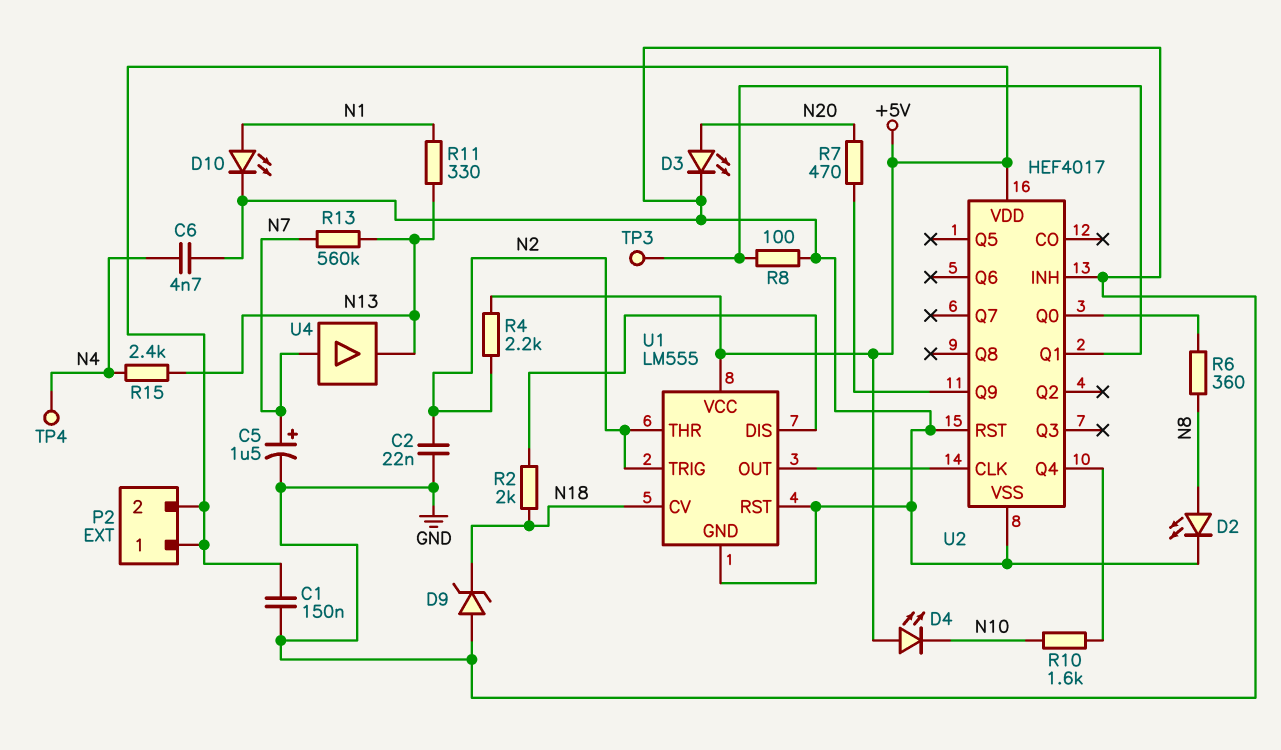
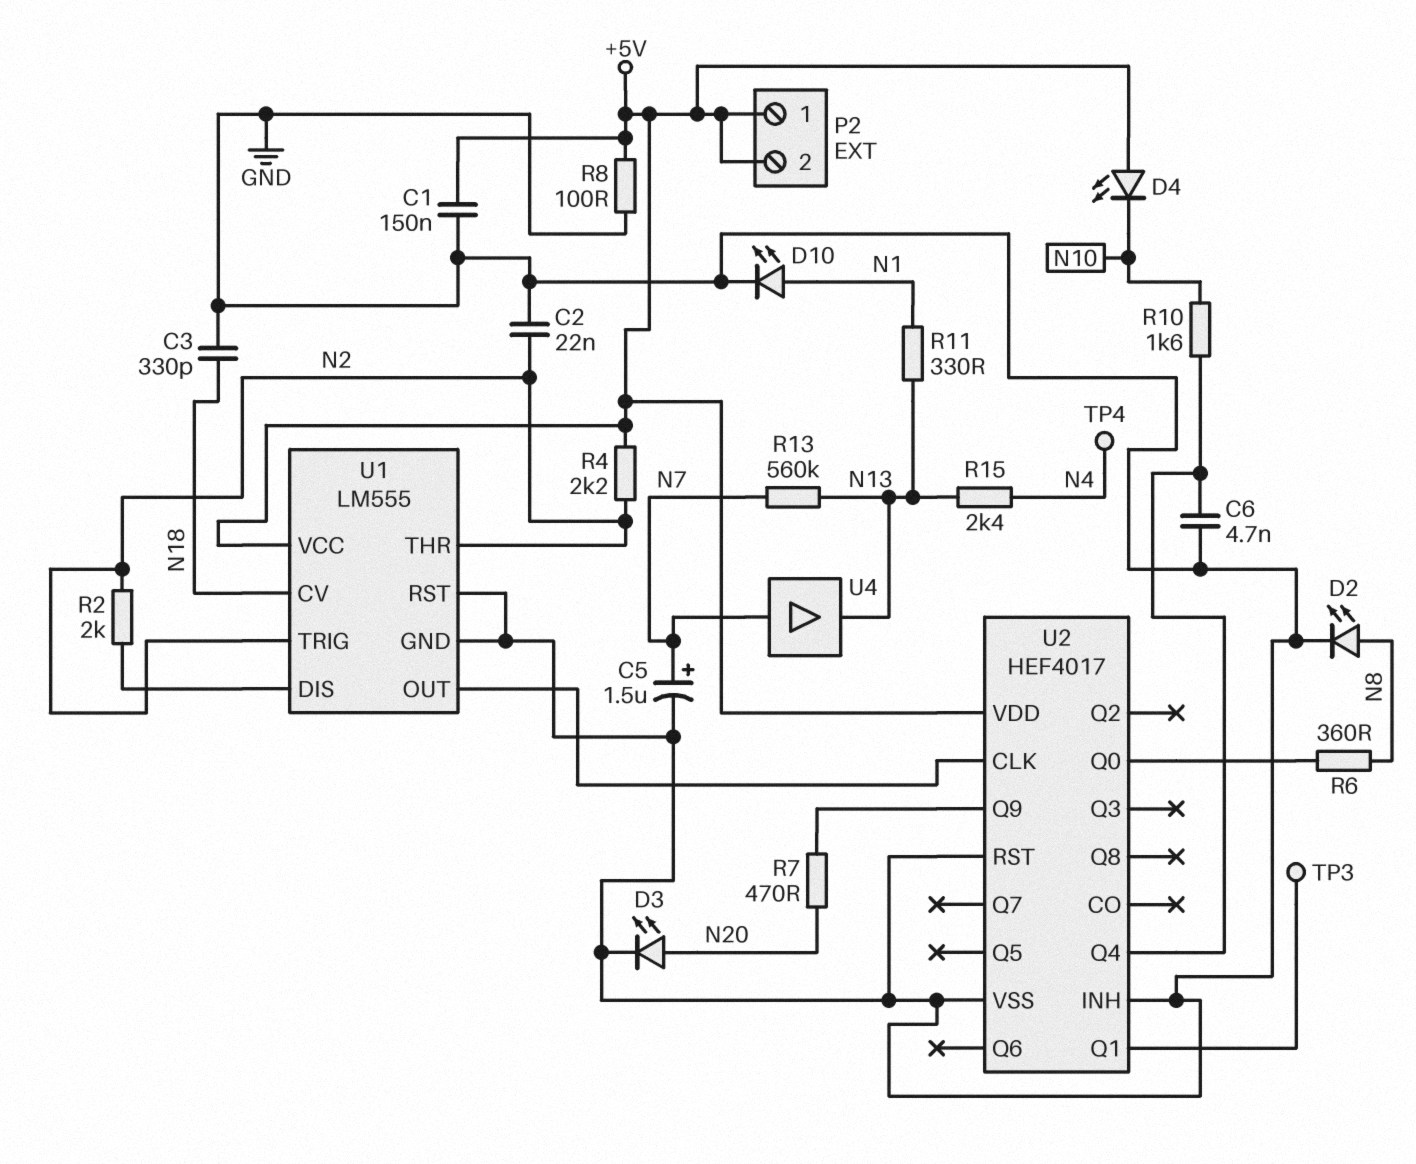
C3: none -> 330pF (GND, N18)
C6: 4.7nF (GND, N4) -> 4.7nF (GND, U2/Q4)
D9: zener (A GND, K N18) -> none
R2: 2k (N18, U1/DIS) -> 2k (N2, U1/DIS)
R8: 100 (GND, U2/Q1) -> 100 (+5V, GND)

